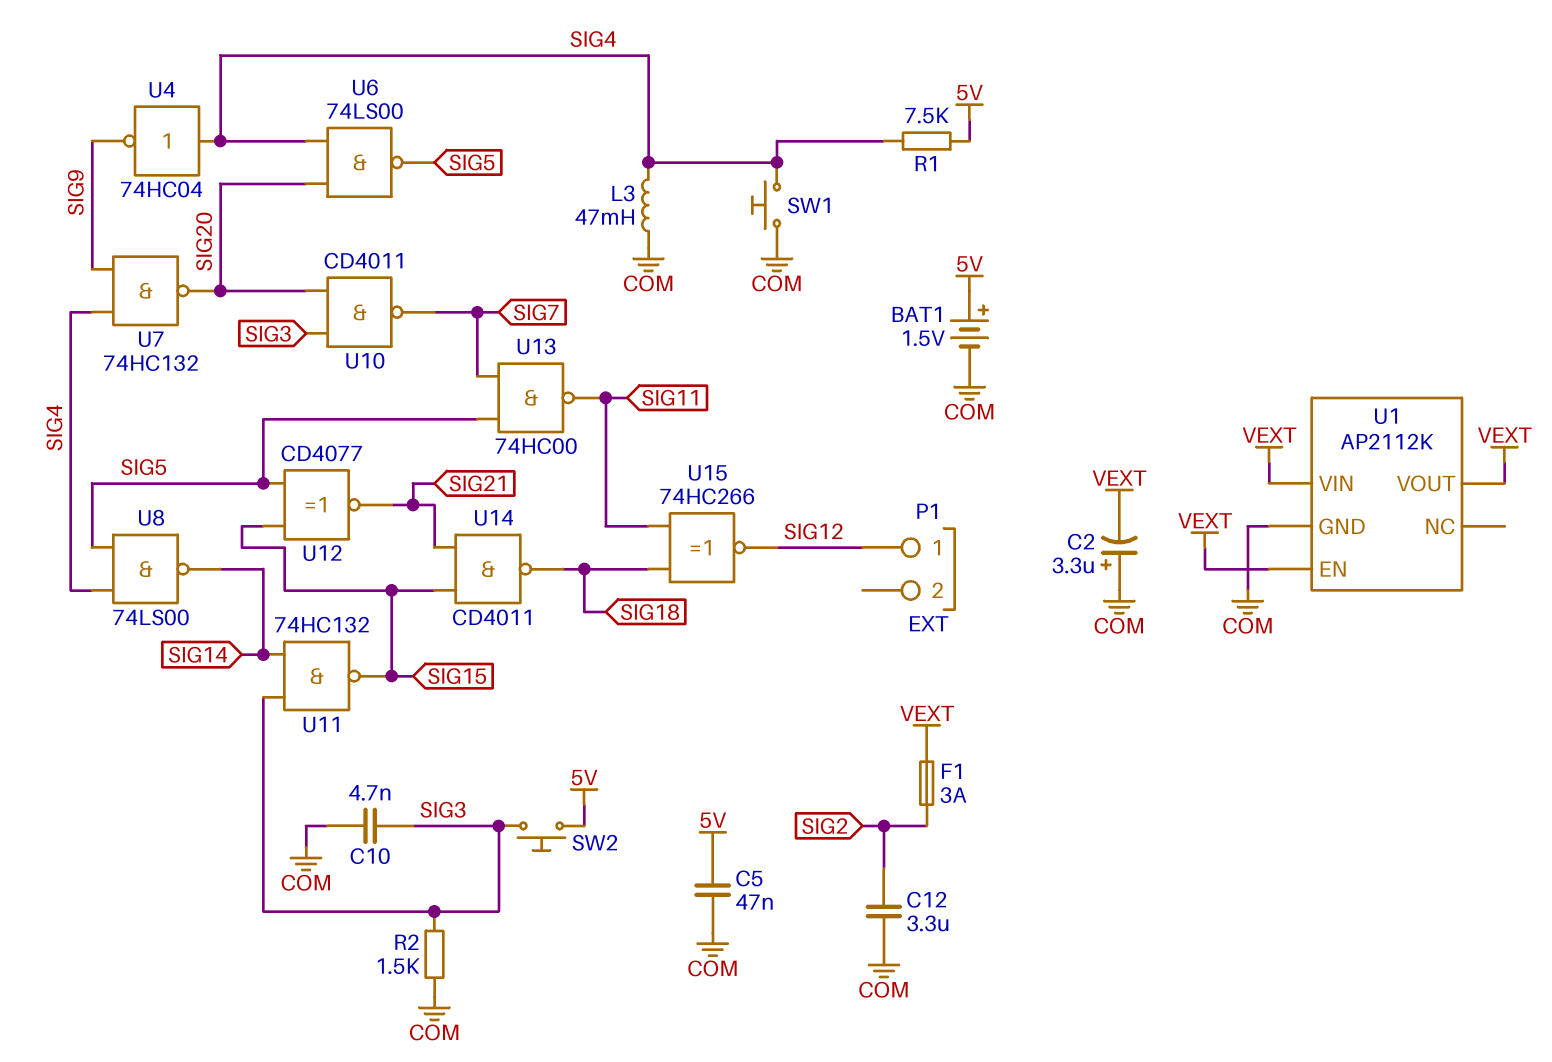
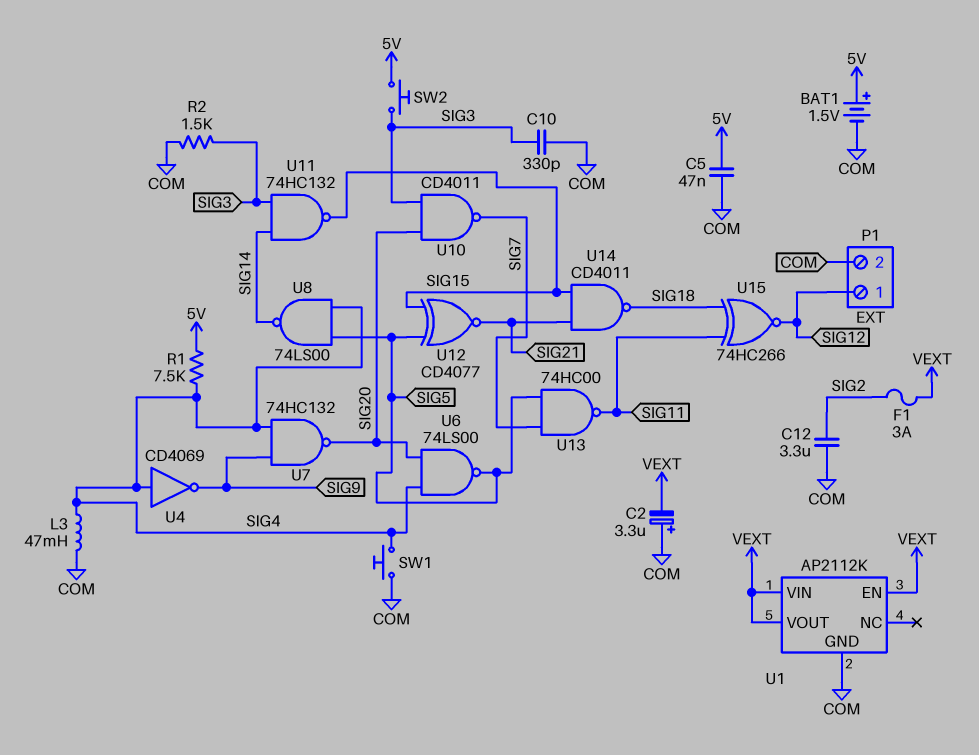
C10: 4.7nF (COM, SIG3) -> 330pF (COM, SIG3)
P1 pin 2: none -> COM
U4: NOT 74HC04 (in SIG4, out SIG9) -> NOT CD4069 (in SIG4, out SIG9)

